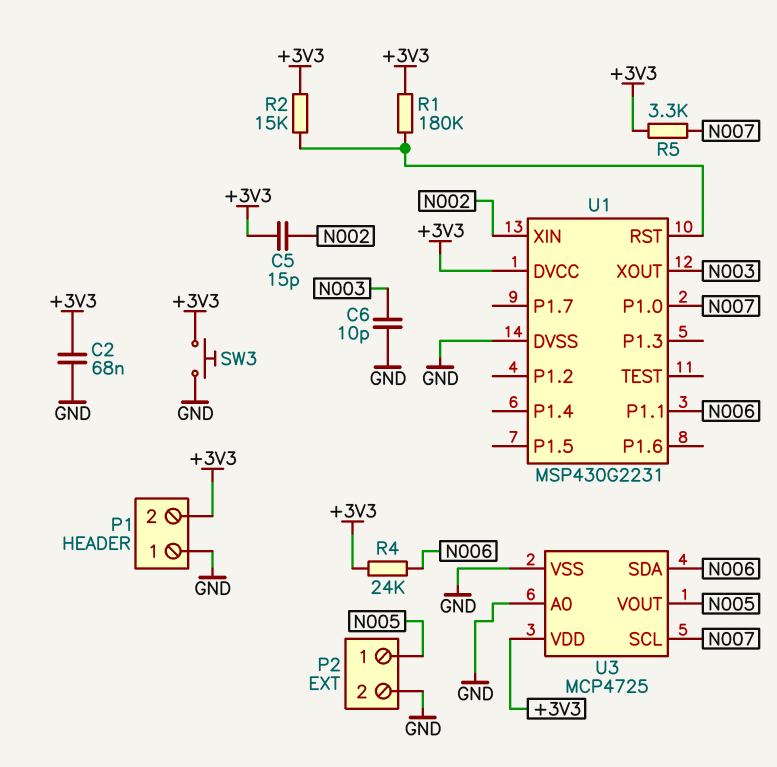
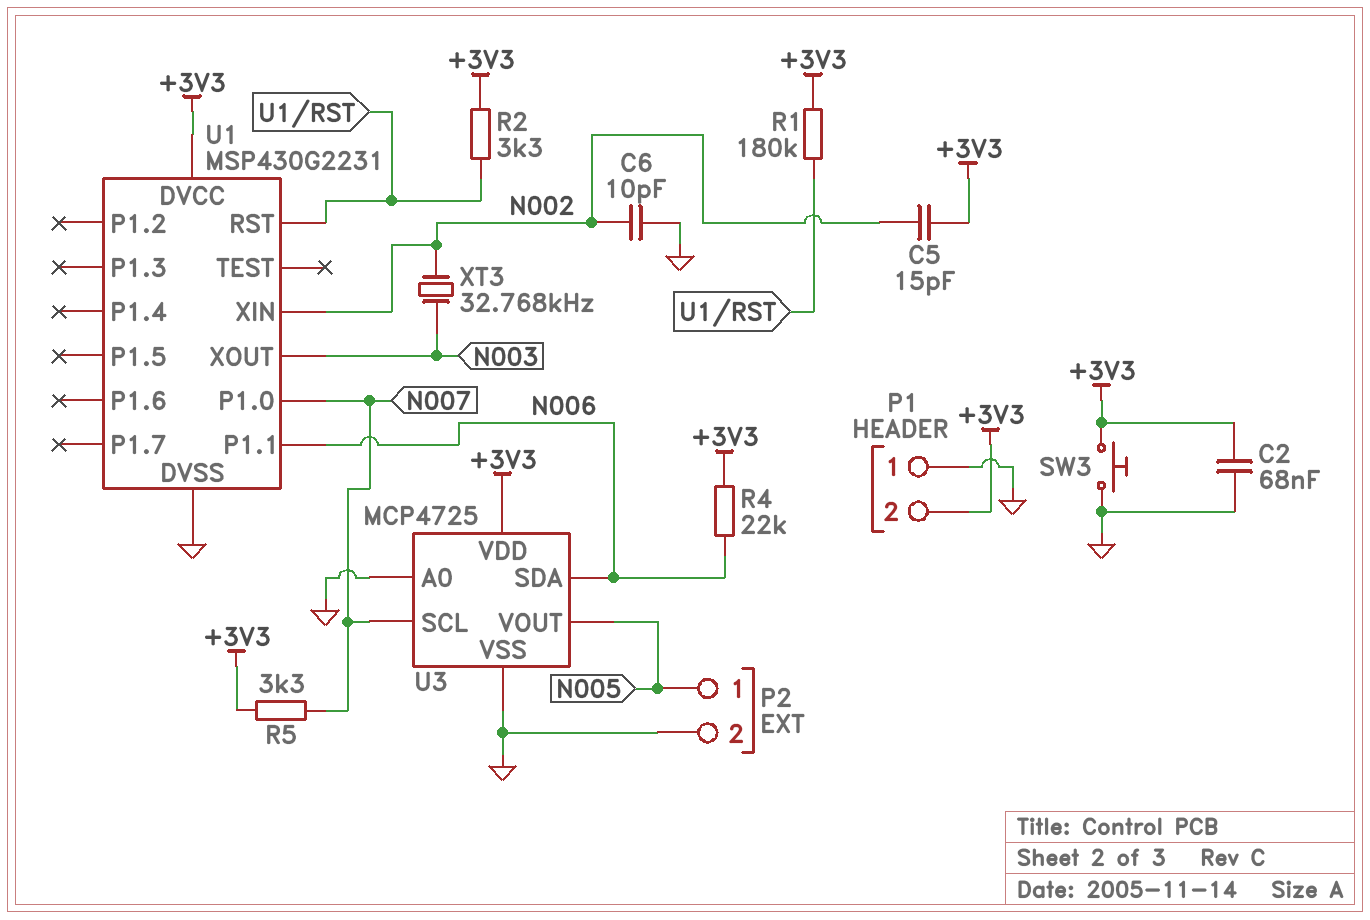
C6: 10pF (GND, N003) -> 10pF (GND, N002)
R2: 15k (+3V3, U1/RST) -> 3.3k (+3V3, U1/RST)
R4: 24k (+3V3, N006) -> 22k (+3V3, N006)
XT3: none -> 32.768kHz (N002, N003)

